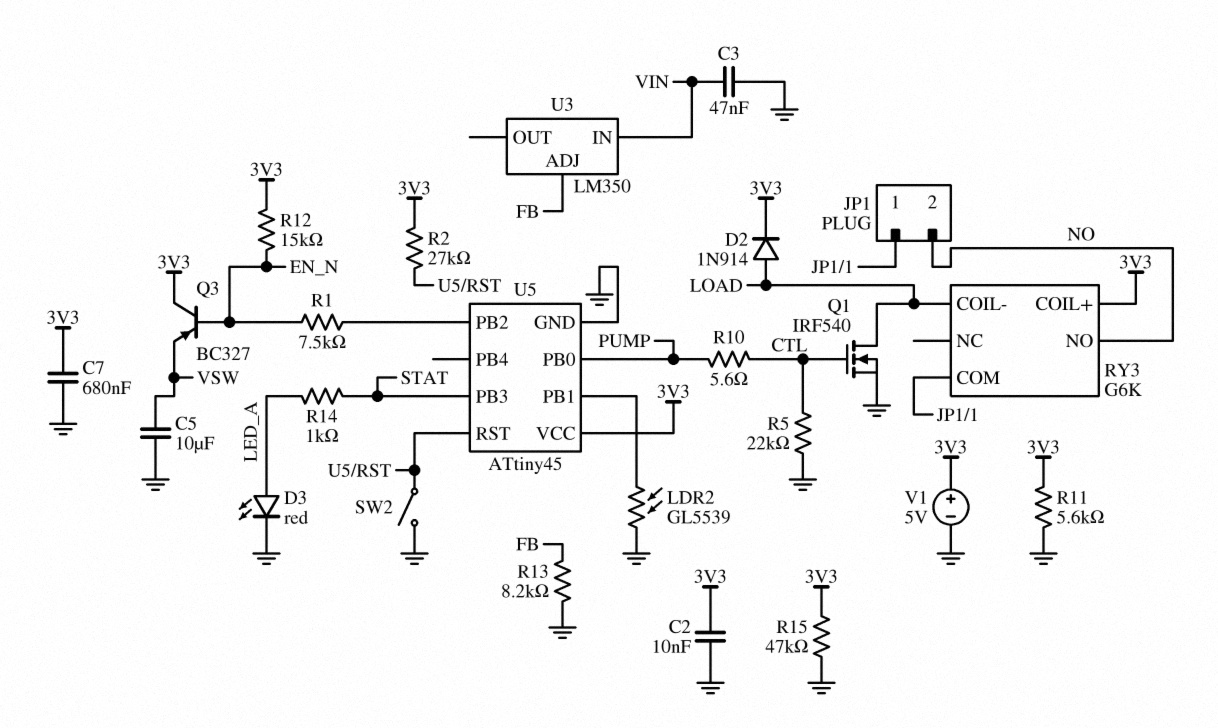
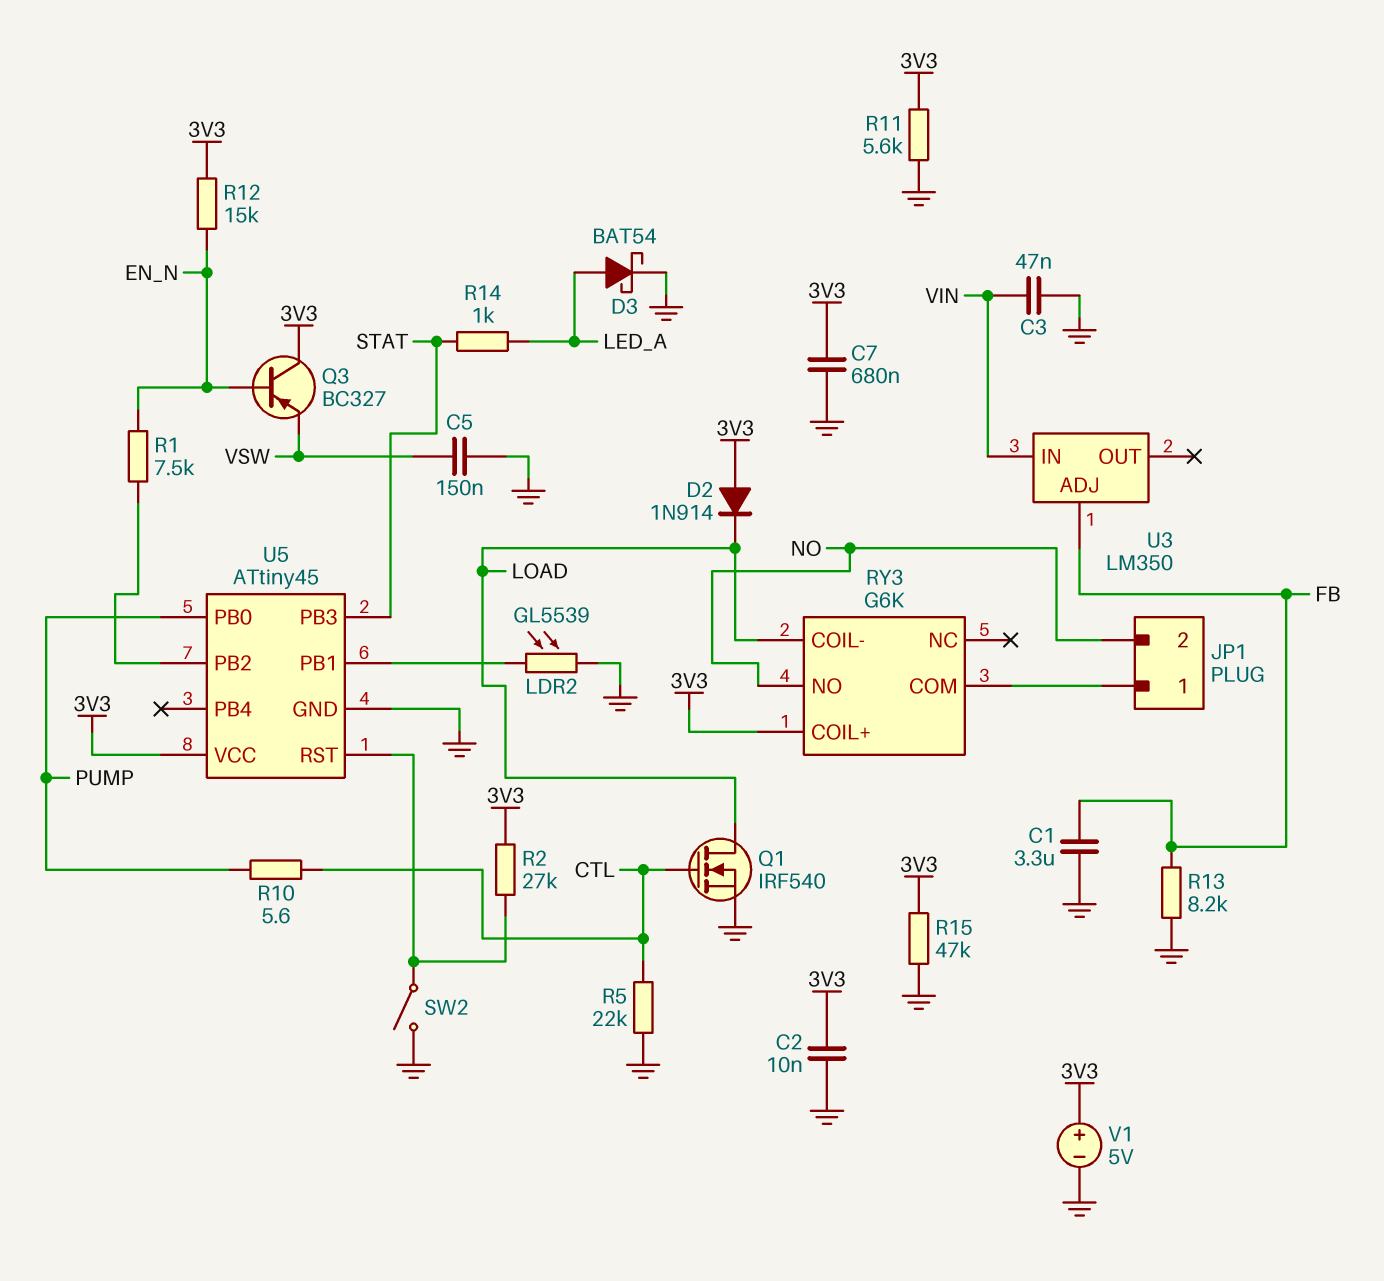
C1: none -> 3.3uF (FB, GND)
C5: 10uF (GND, VSW) -> 150nF (GND, VSW)
D2: diode 1N914 (A LOAD, K 3V3) -> diode 1N914 (A 3V3, K LOAD)
D3: LED red (A LED_A, K GND) -> schottky BAT54 (A LED_A, K GND)

